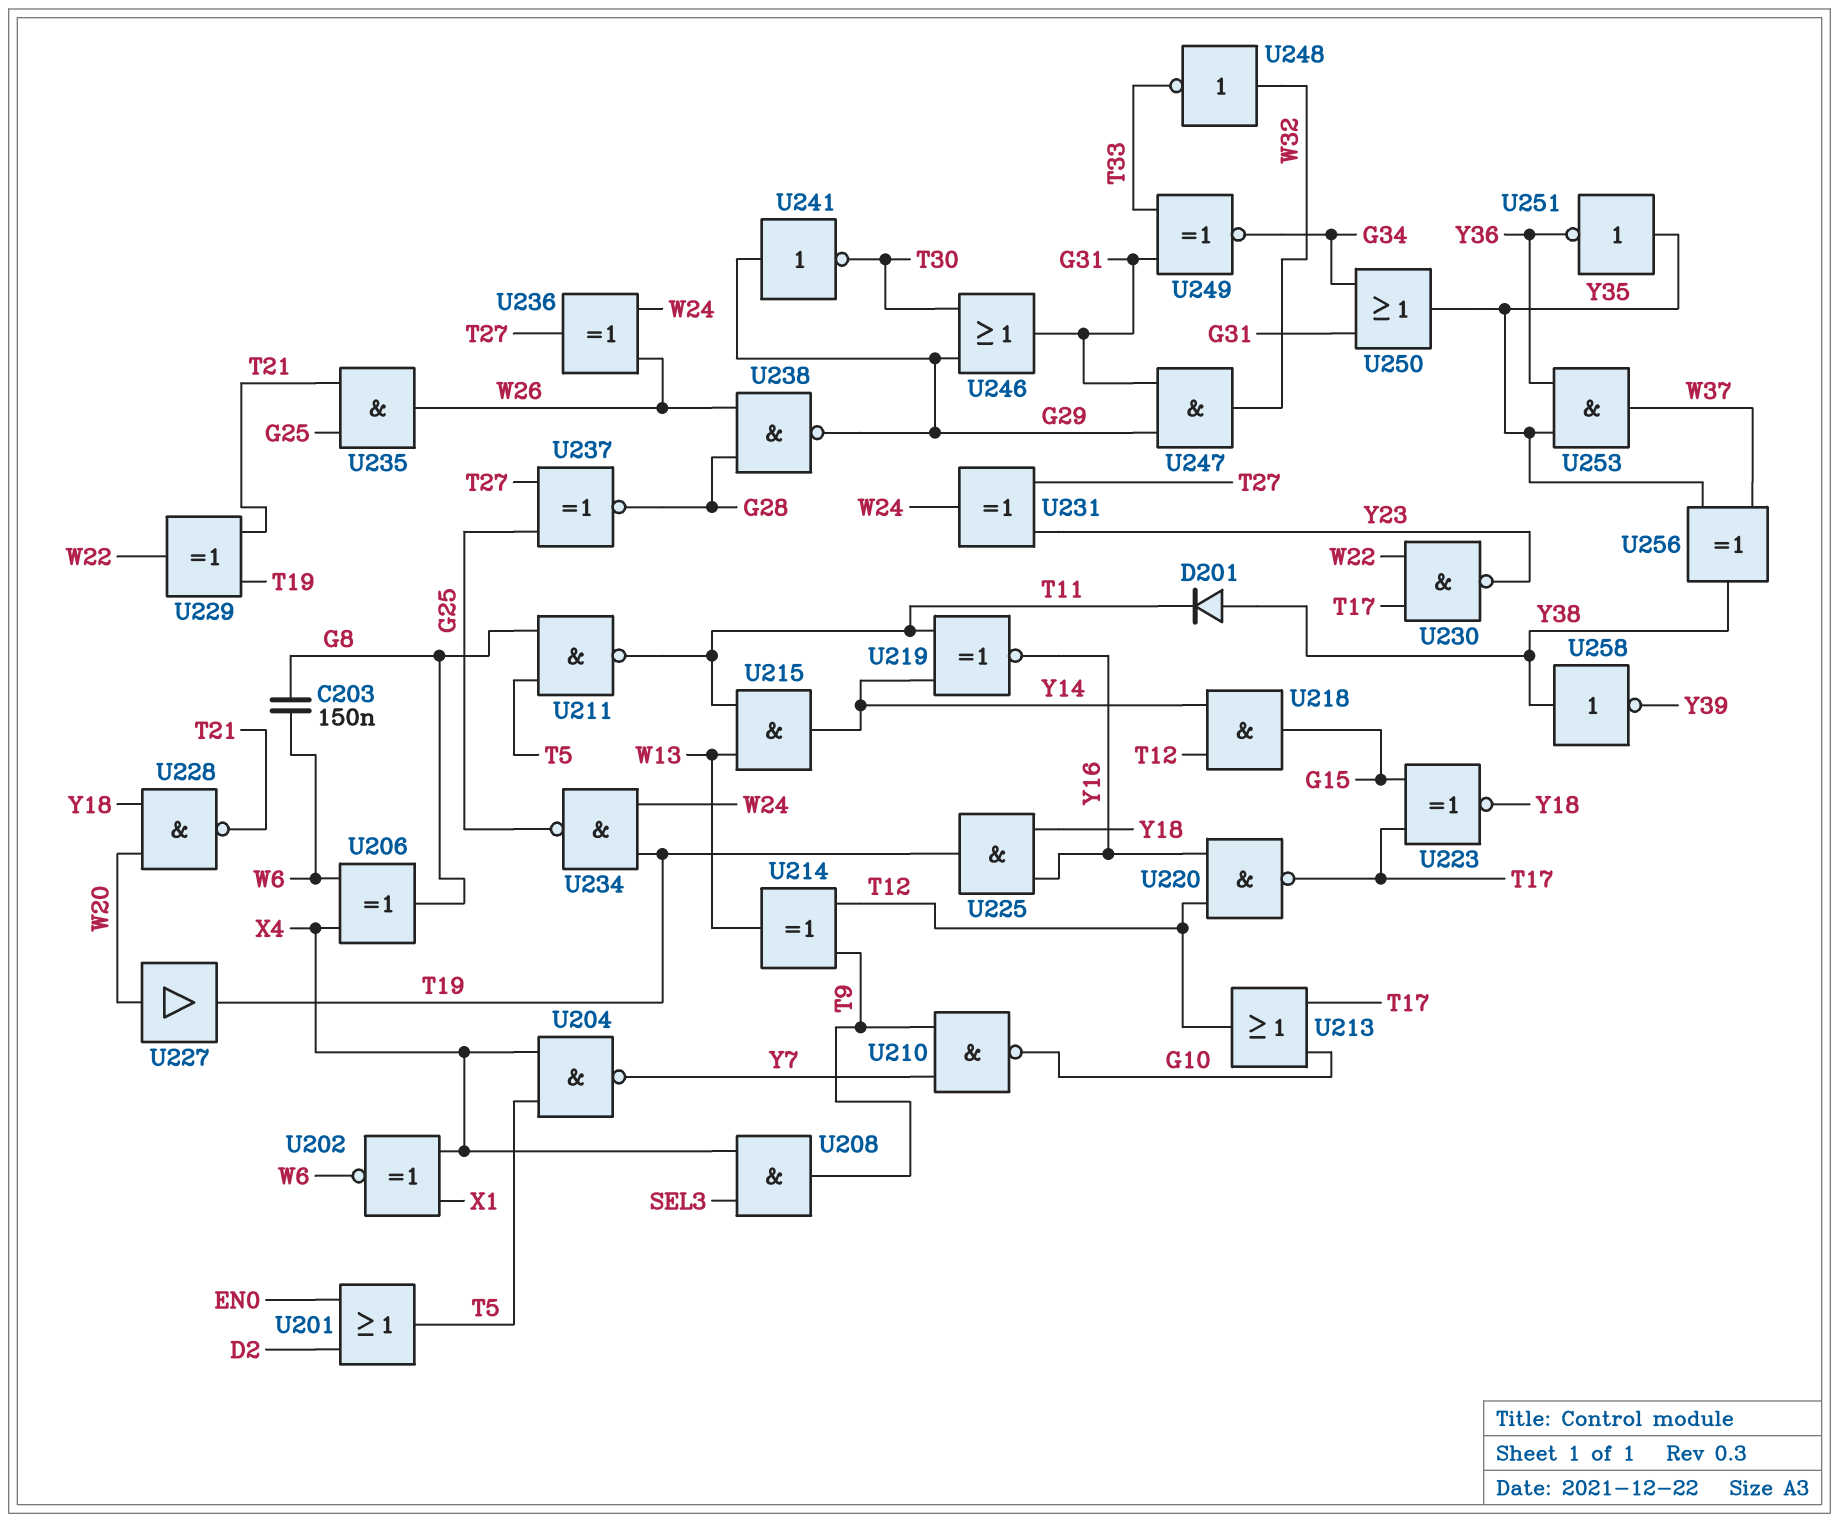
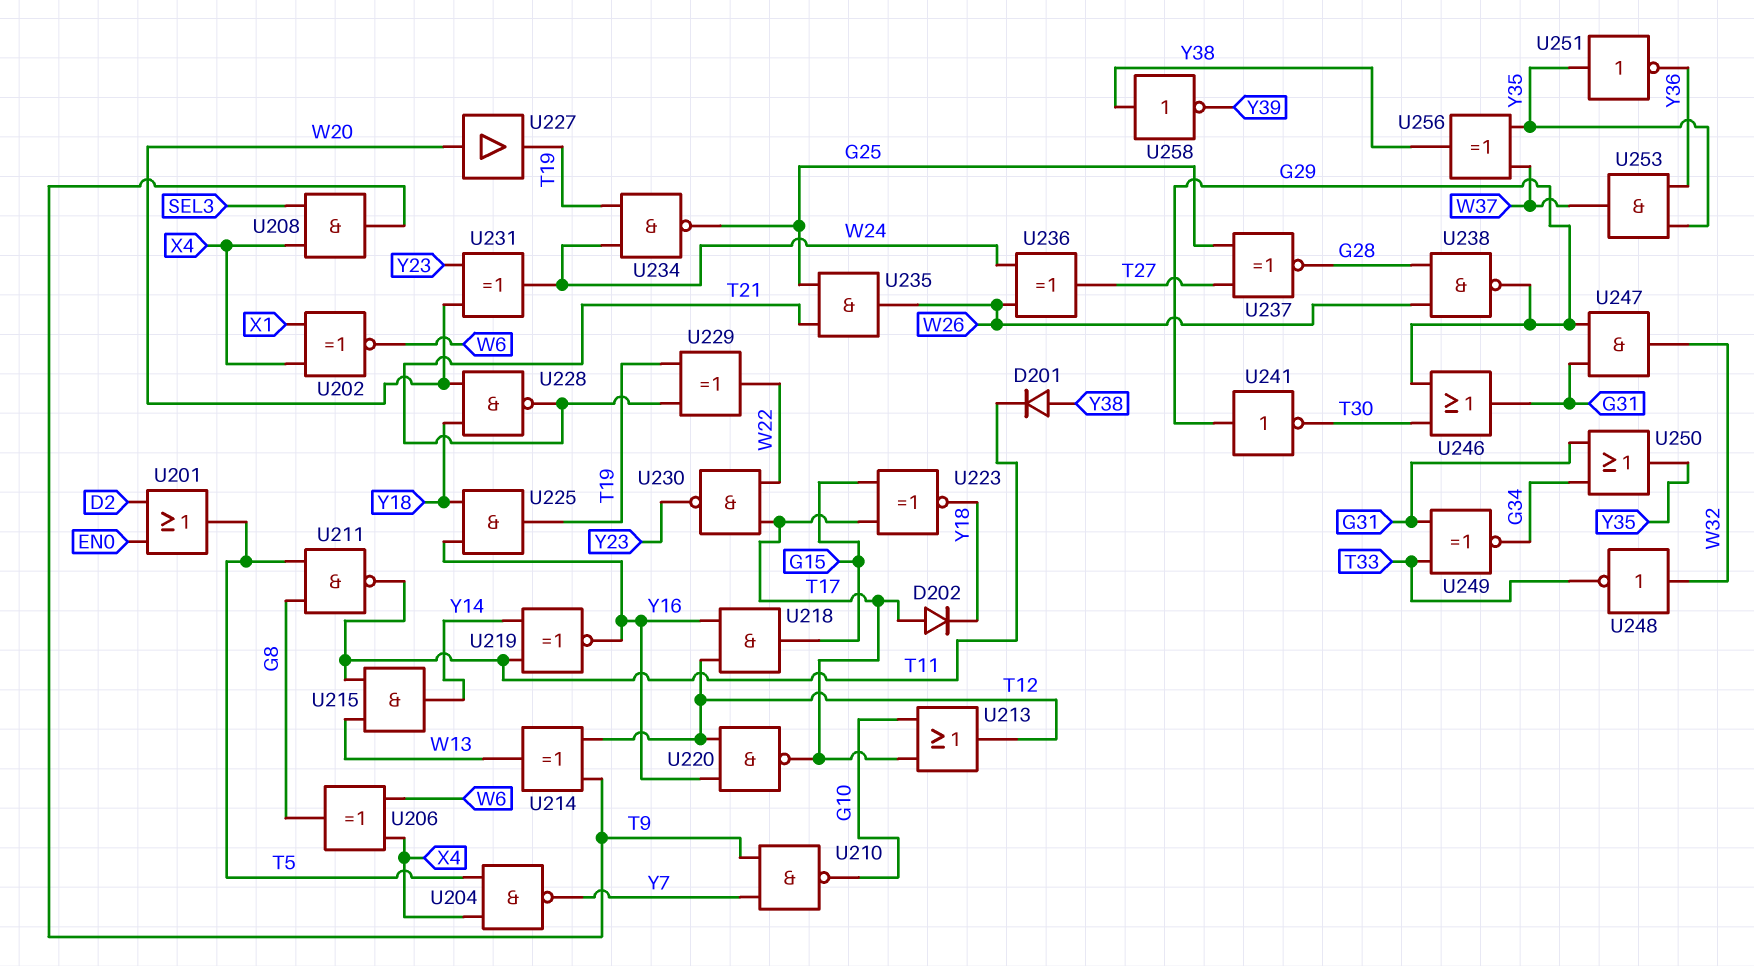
C203: 150nF (G8, W6) -> none
D202: none -> diode (A T17, K Y18)
U218: AND (in T12, in Y14, out G15) -> AND (in T12, in Y16, out G15)
U231: XOR (in T27, in Y23, out W24) -> XOR (in W20, in Y23, out W24)

